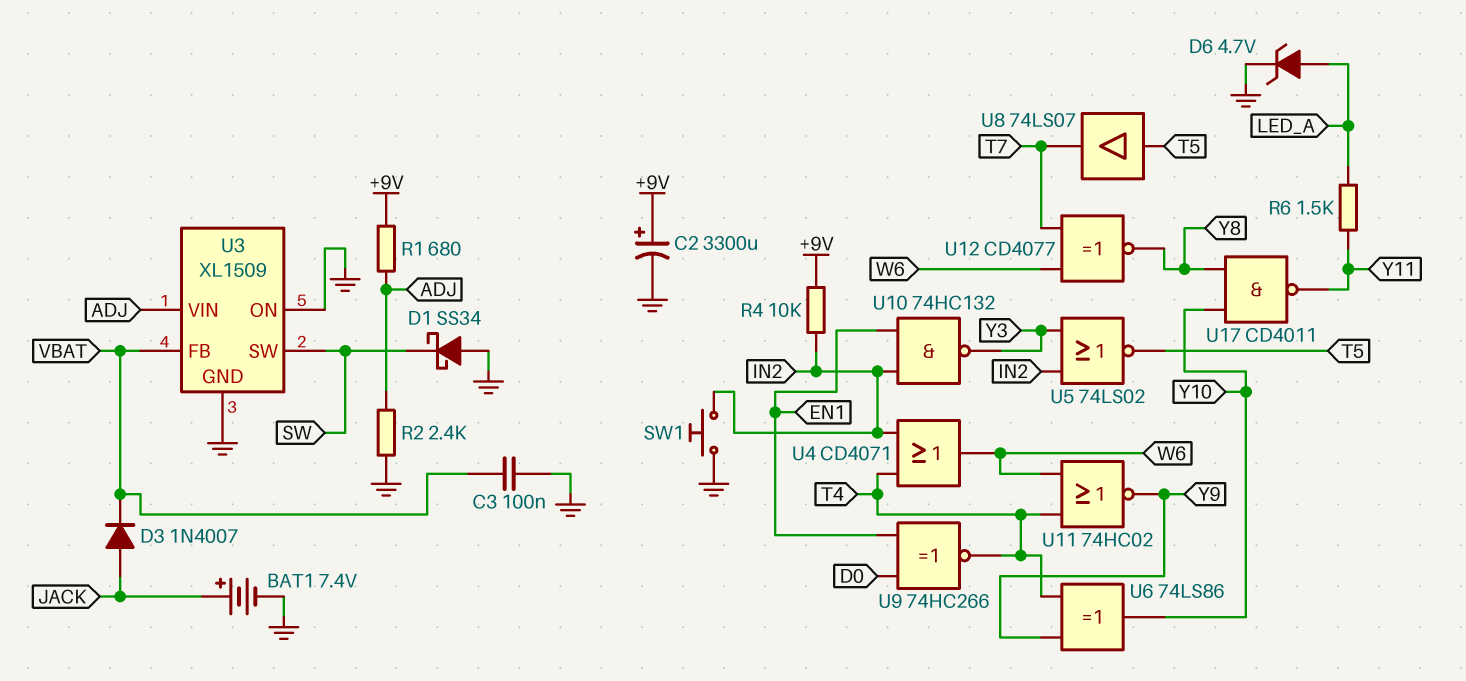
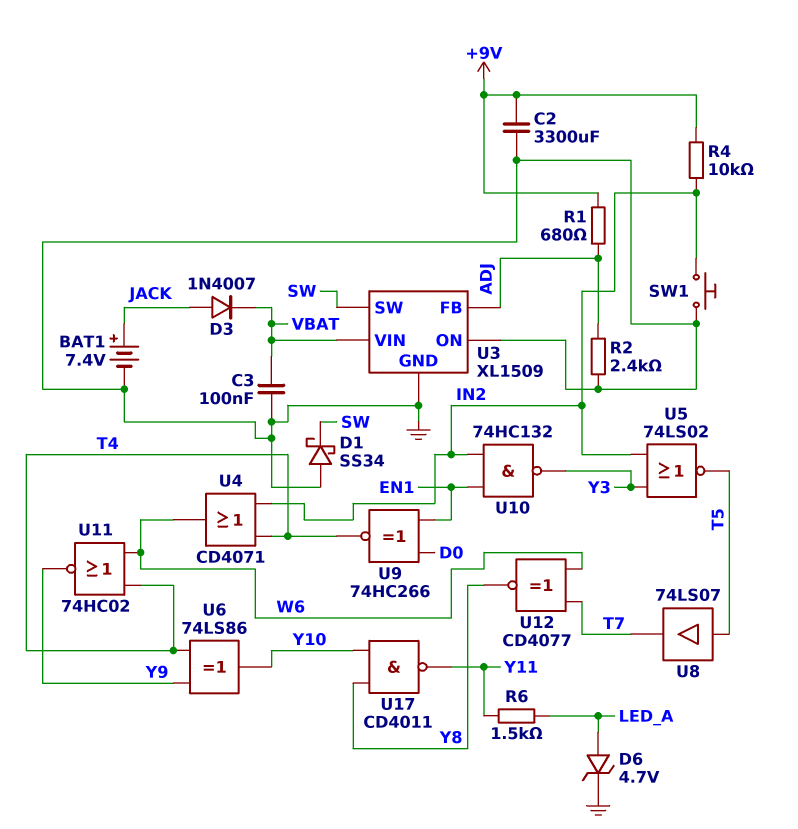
C2: 3300uF (plus +9V, minus GND) -> 3300uF (+9V, GND)
U3 pin FB: VBAT -> ADJ
U3 pin VIN: ADJ -> VBAT

